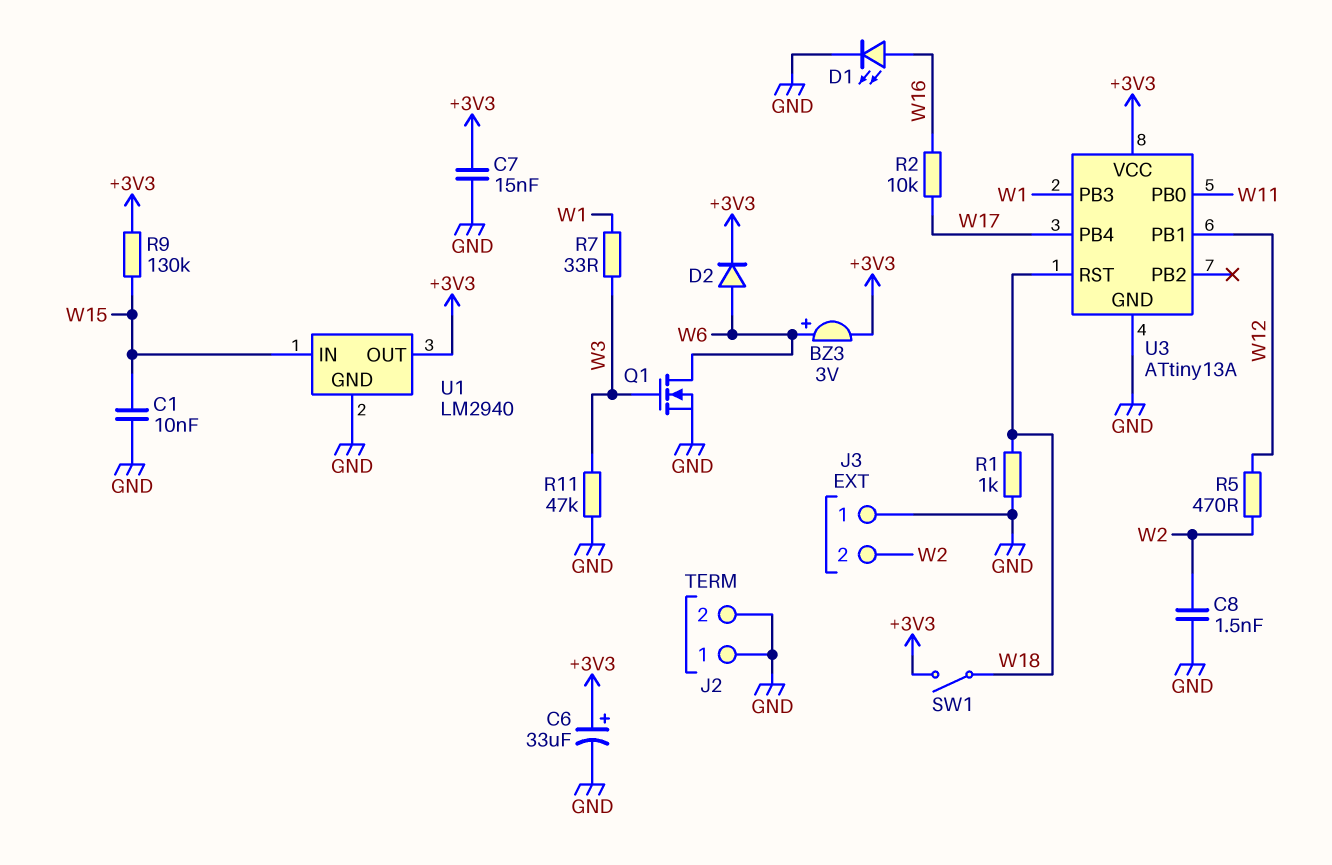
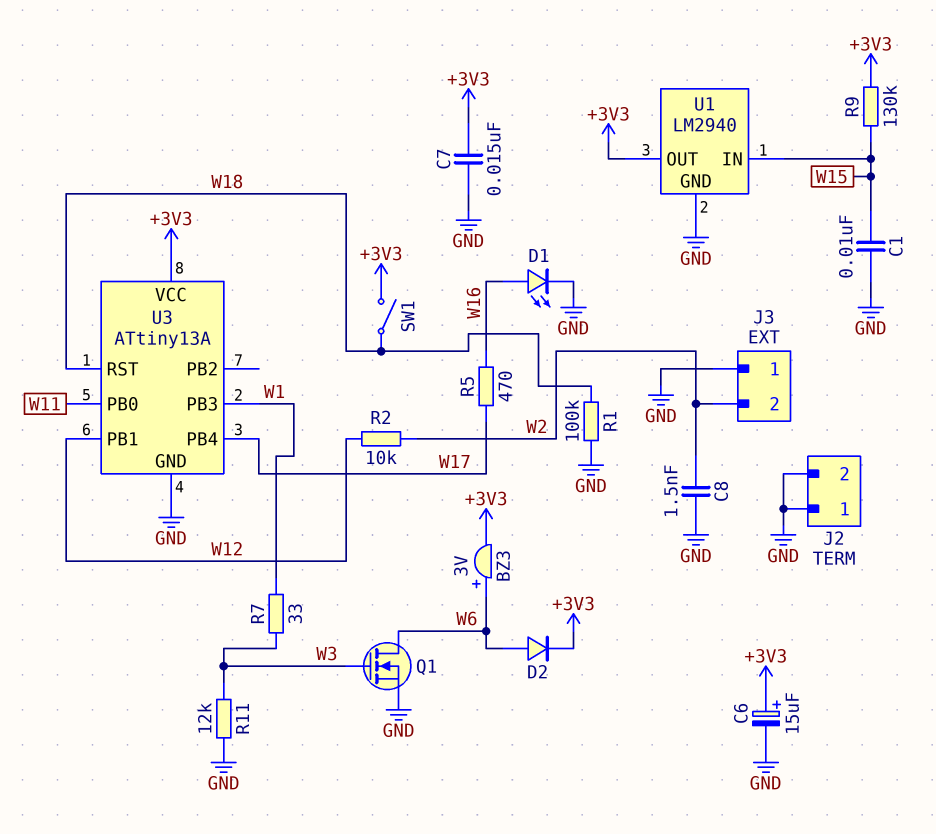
C6: 33uF (plus +3V3, minus GND) -> 15uF (plus +3V3, minus GND)
R1: 1k (GND, W18) -> 100k (GND, W18)
R2: 10k (W16, W17) -> 10k (W2, W12)
R5: 470 (W2, W12) -> 470 (W16, W17)
R11: 47k (GND, W3) -> 12k (GND, W3)

